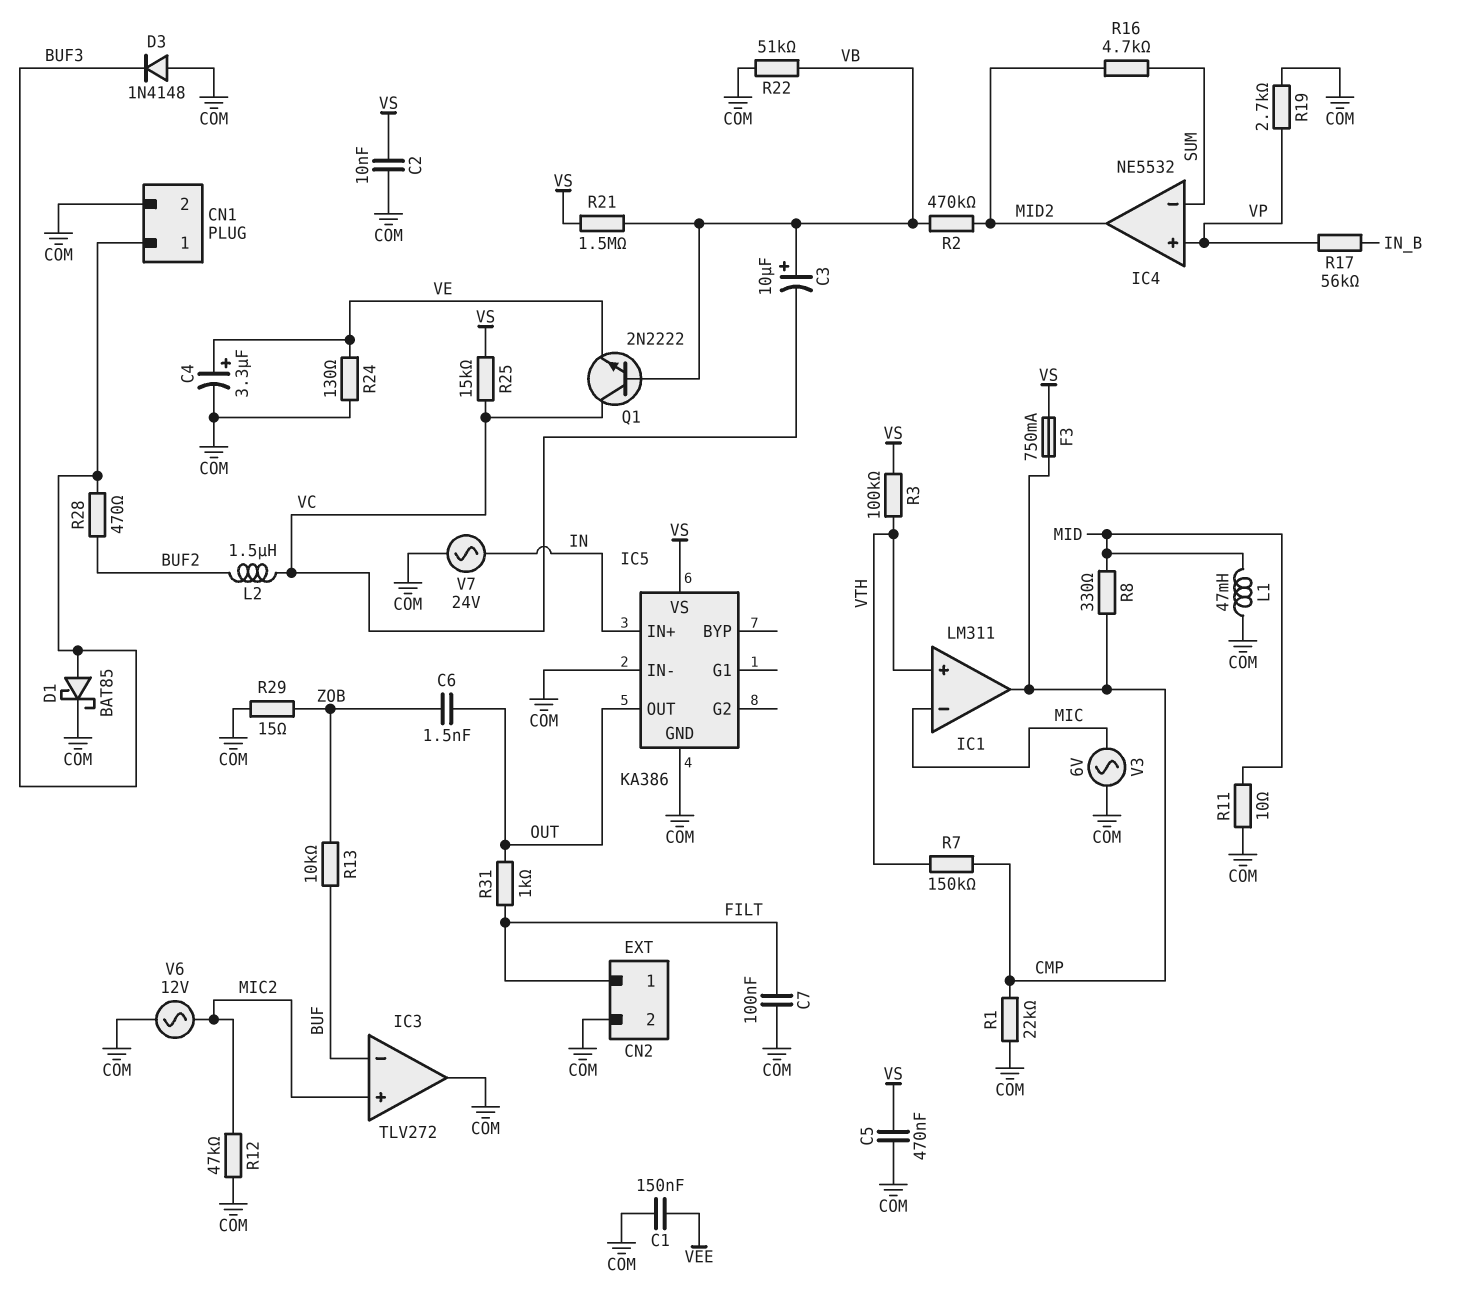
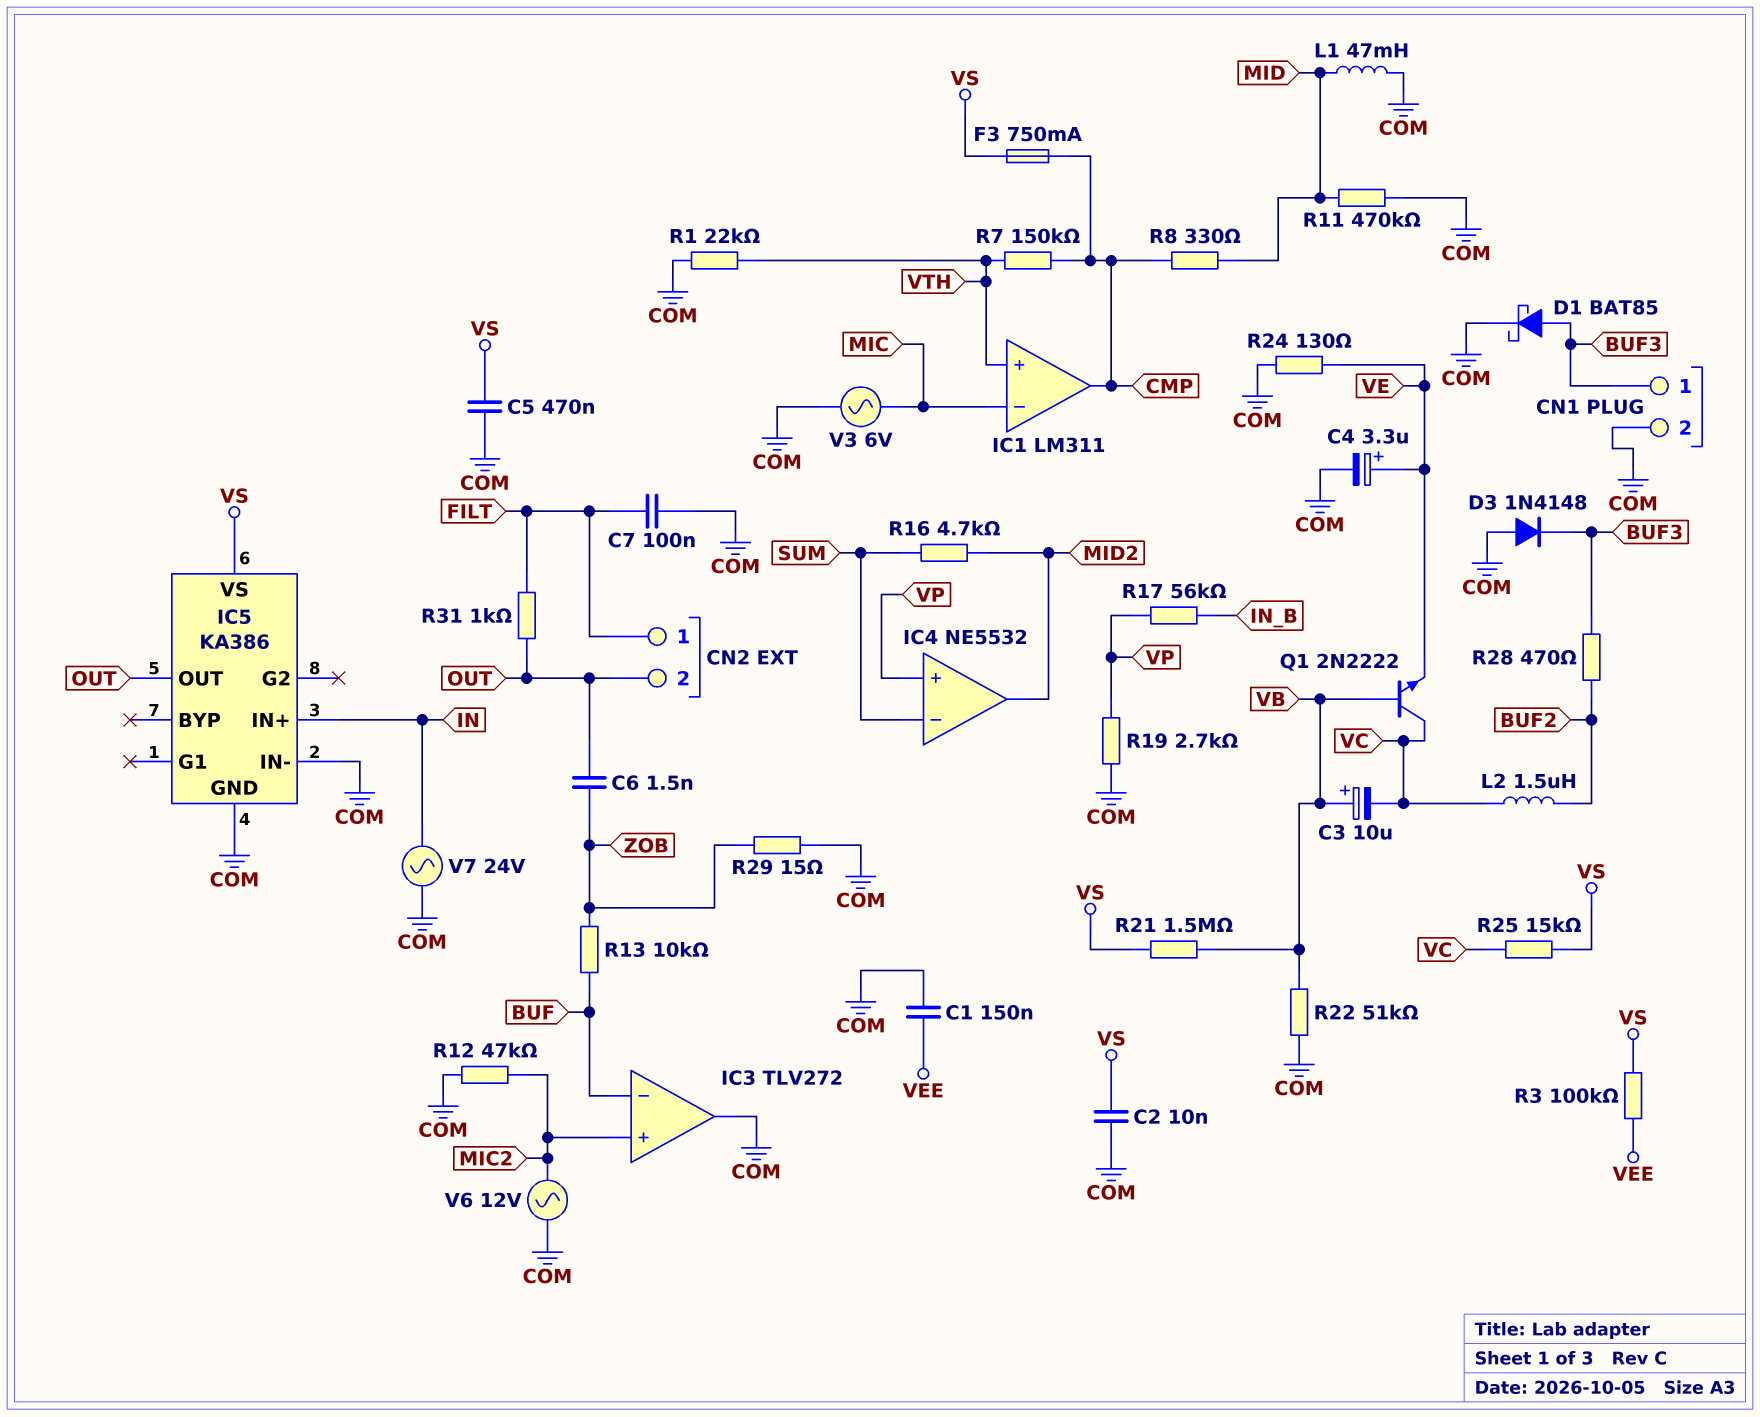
CN2 pin 2: COM -> OUT
R1: 22k (CMP, COM) -> 22k (COM, VTH)
R2: 470k (MID2, VB) -> none
R3: 100k (VS, VTH) -> 100k (VEE, VS)
R11: 10 (COM, MID) -> 470k (COM, MID)

